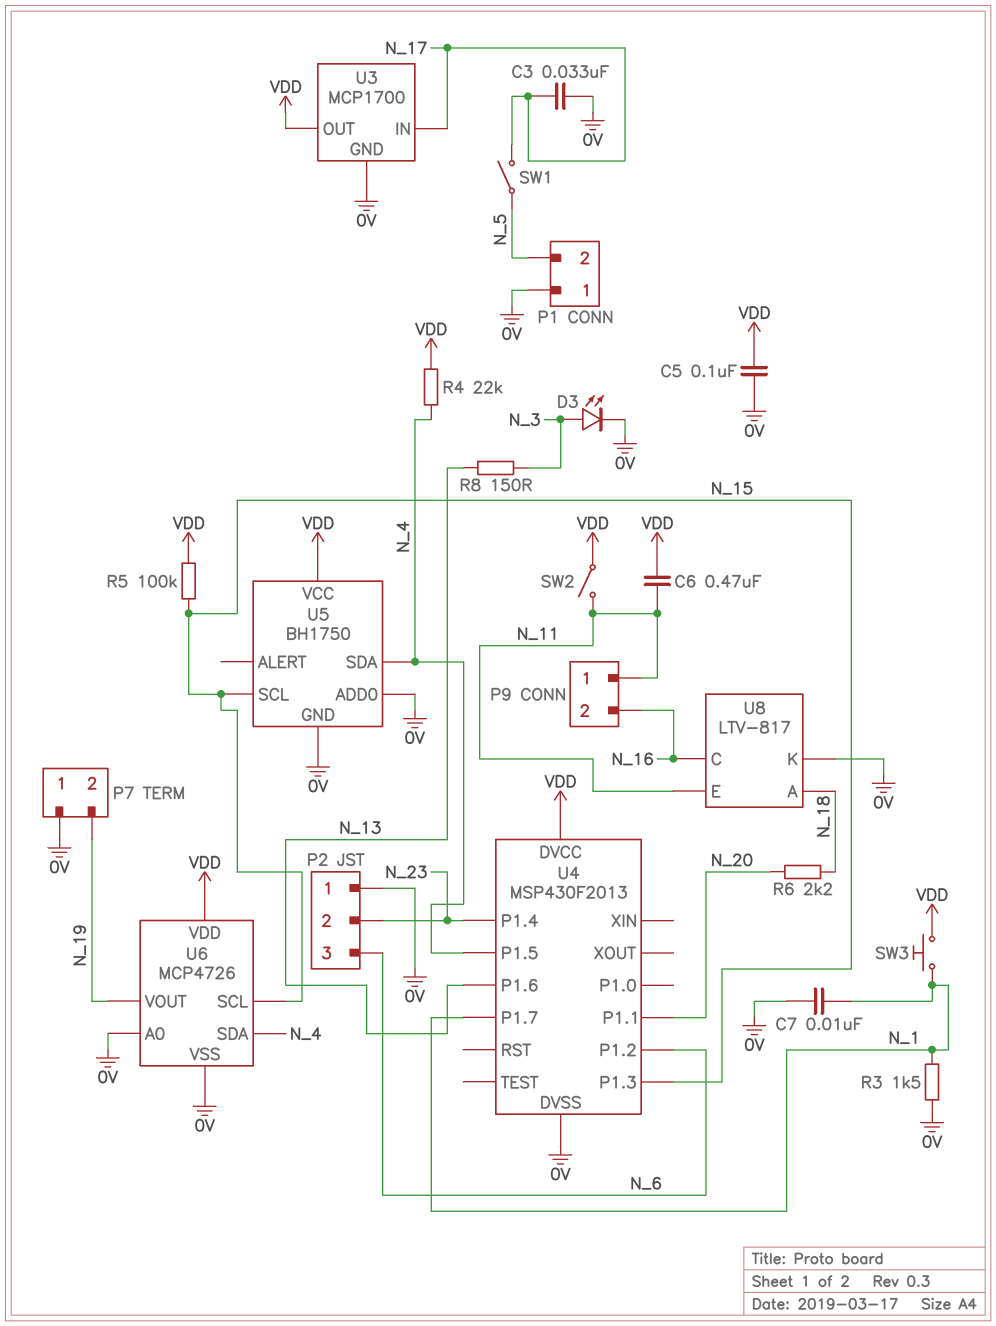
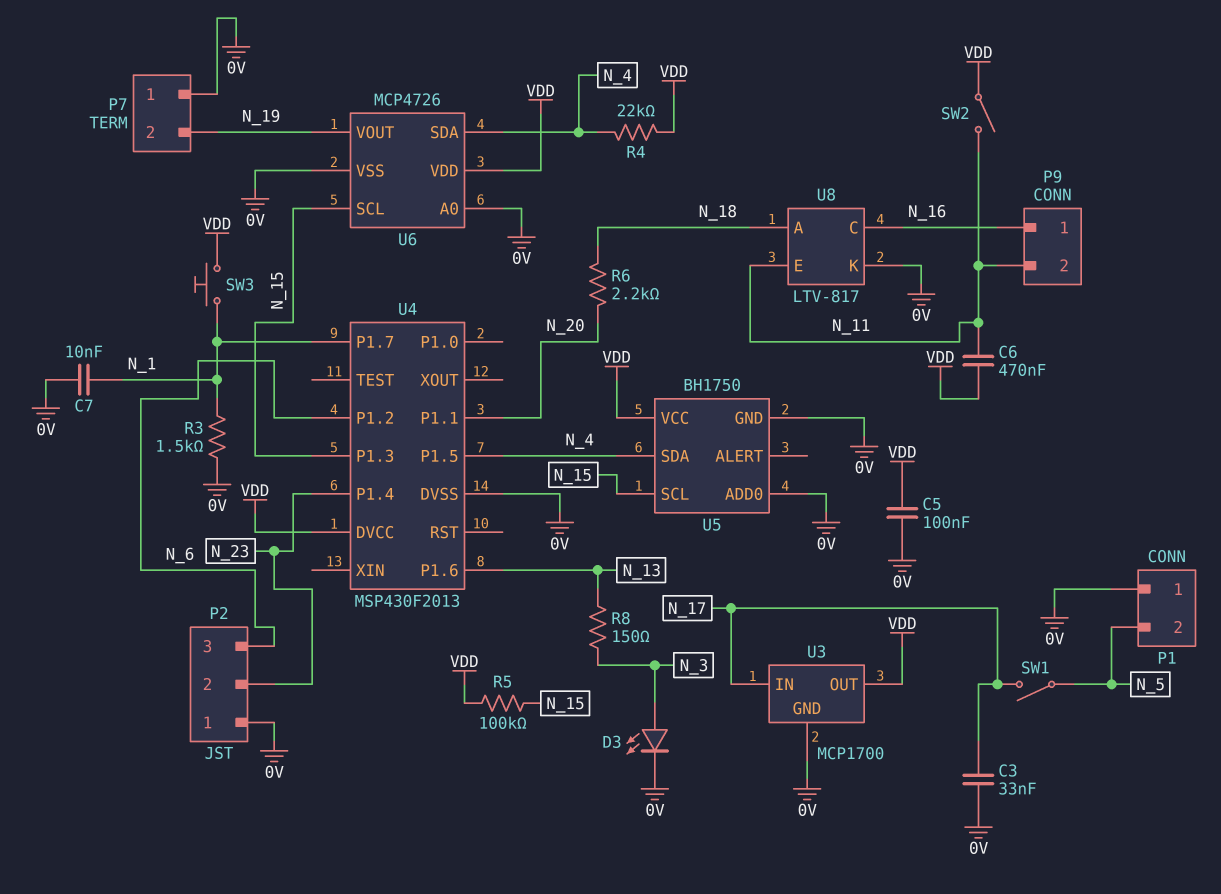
P9 pin 1: N_11 -> N_16
P9 pin 2: N_16 -> N_11

